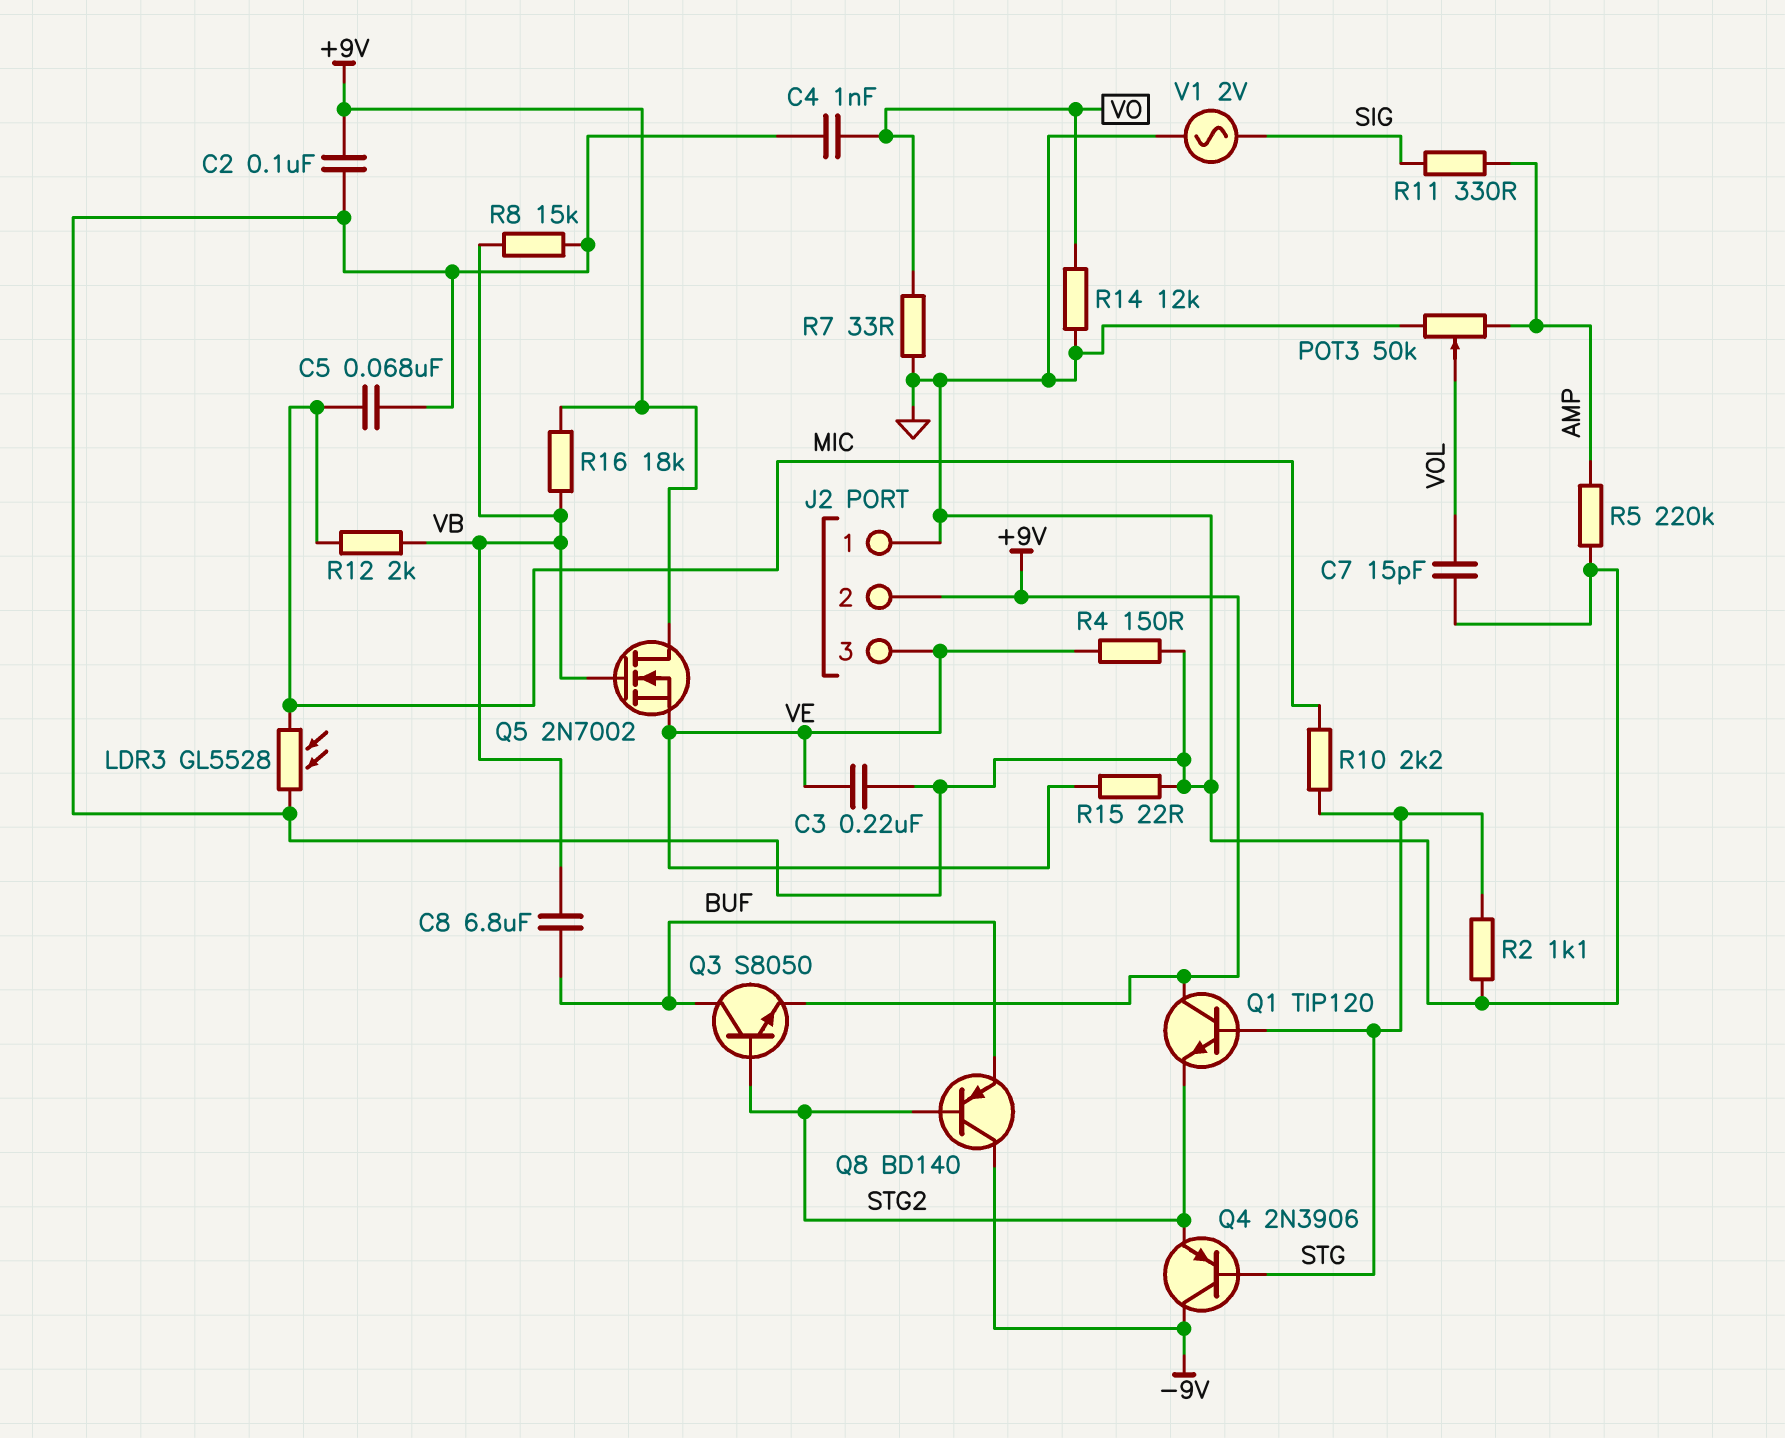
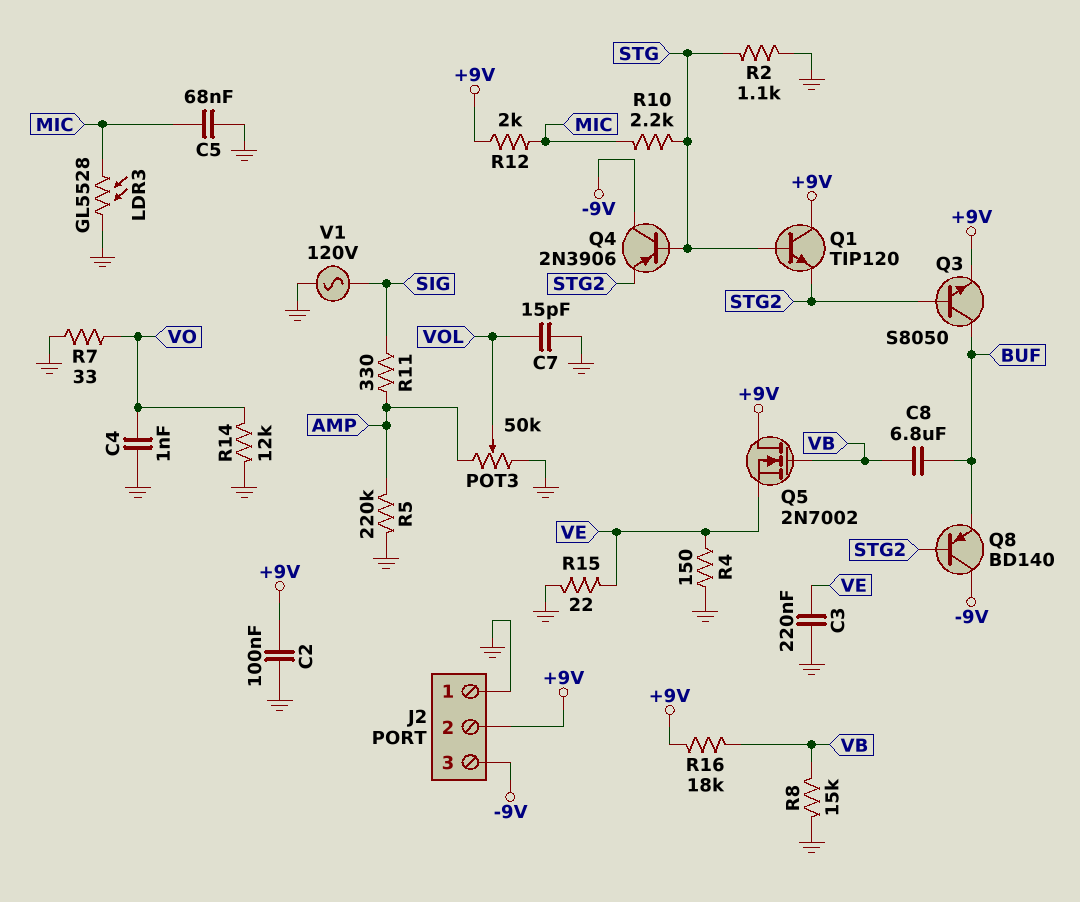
J2 pin 3: VE -> -9V
R12: 2k (MIC, VB) -> 2k (+9V, MIC)
V1: AC 2V (GND, SIG) -> AC 120V (GND, SIG)

